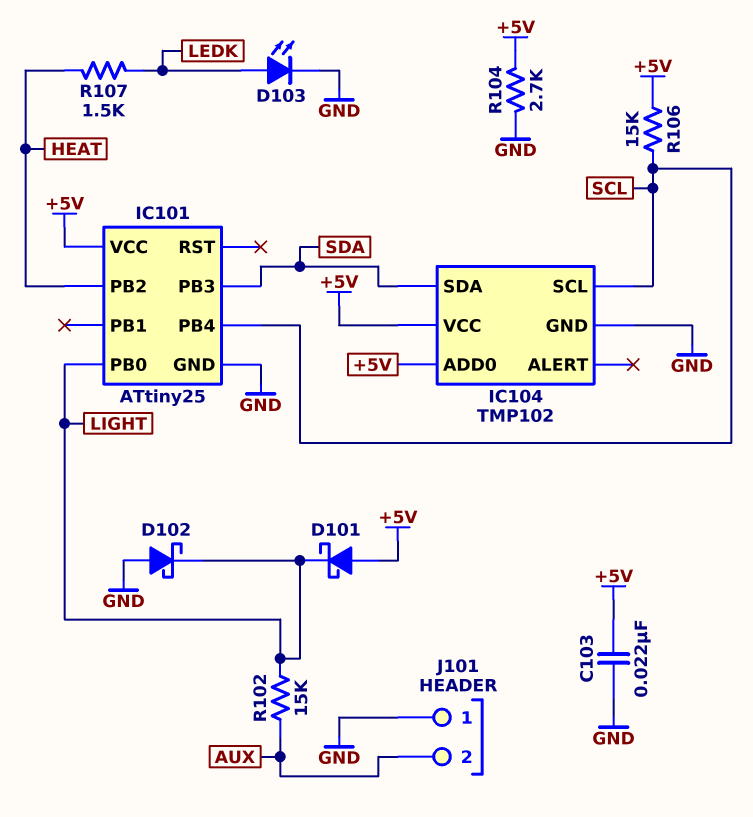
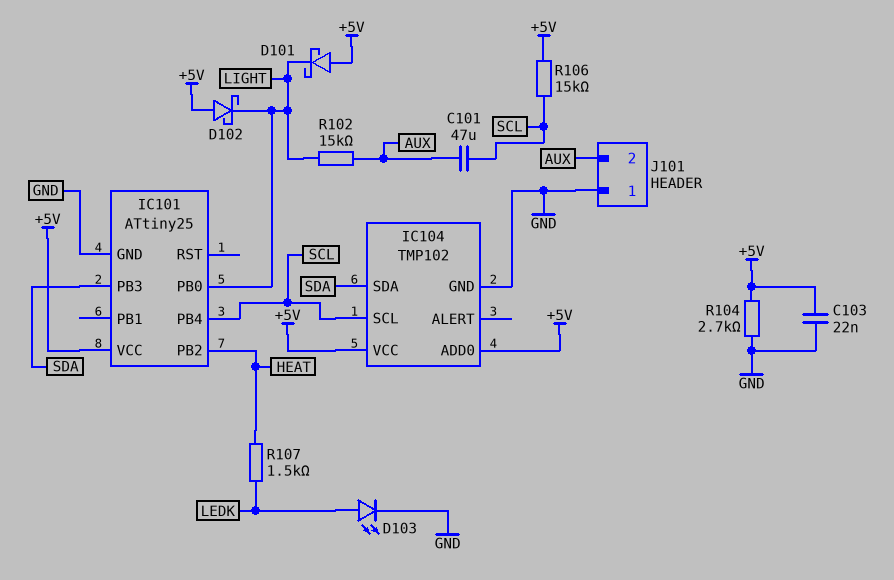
C101: none -> 47uF (AUX, SCL)
D102: schottky (A GND, K LIGHT) -> schottky (A +5V, K LIGHT)

